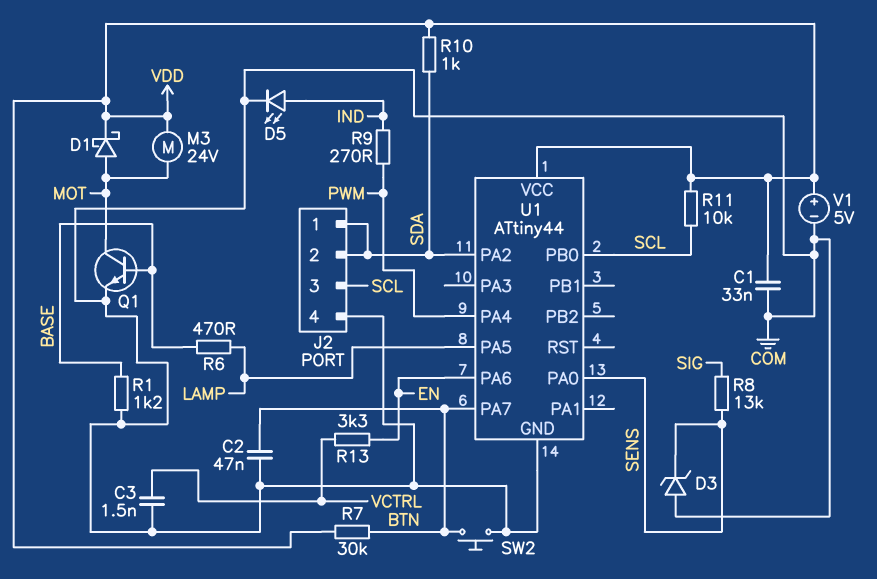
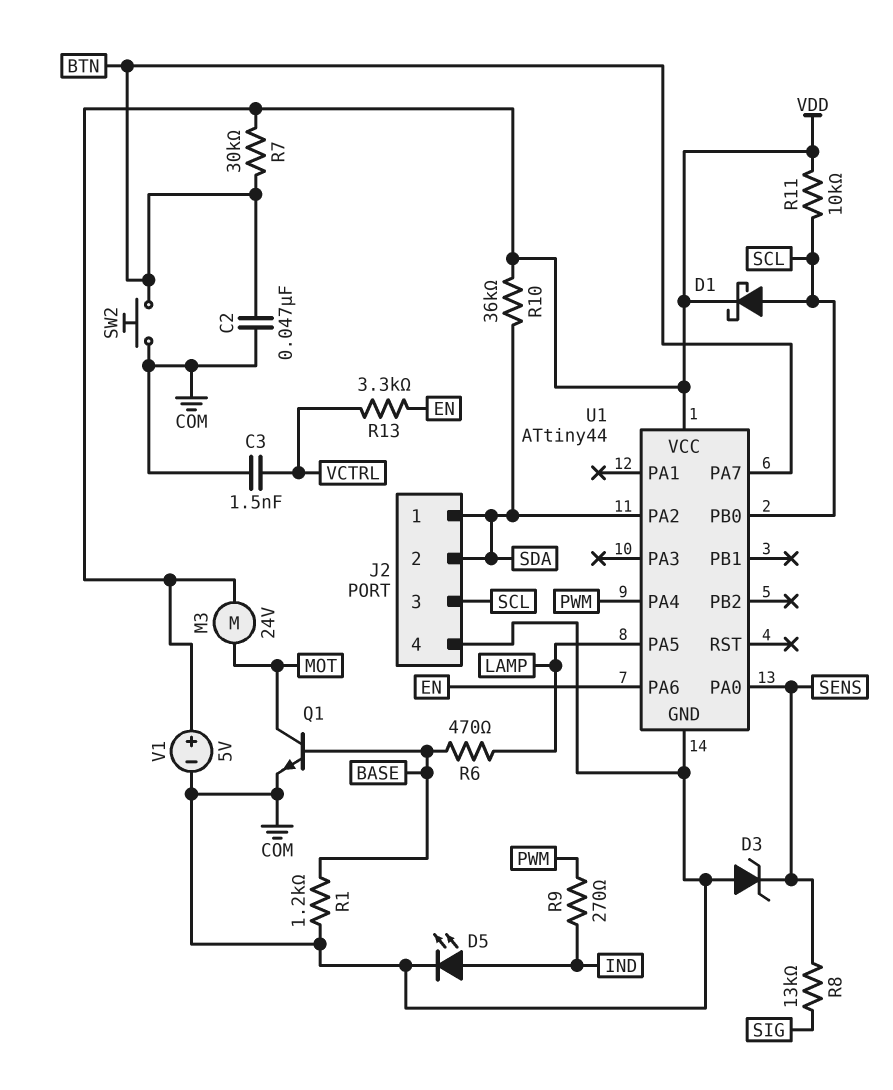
C1: 33nF (COM, VDD) -> none
D1: schottky (A MOT, K VDD) -> schottky (A SCL, K VDD)
R10: 1k (SDA, VDD) -> 36k (SDA, VDD)

